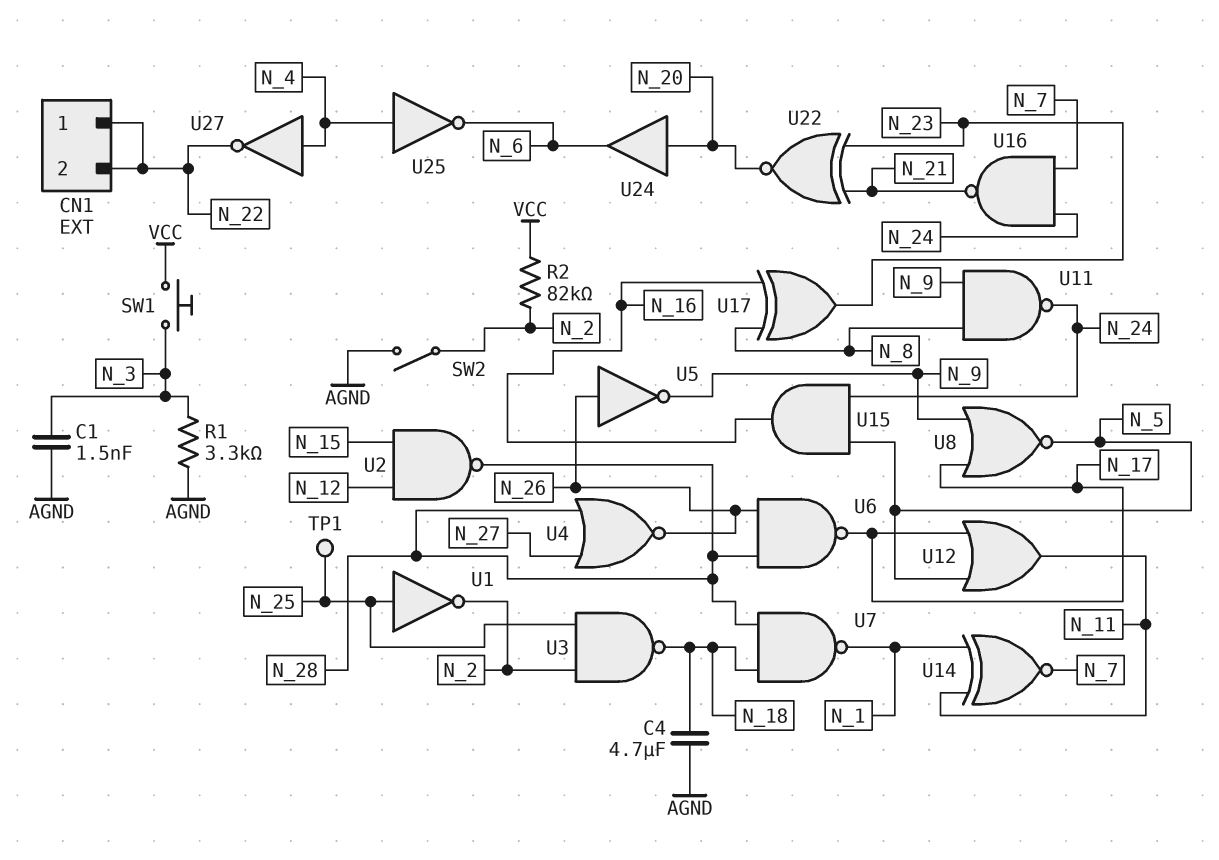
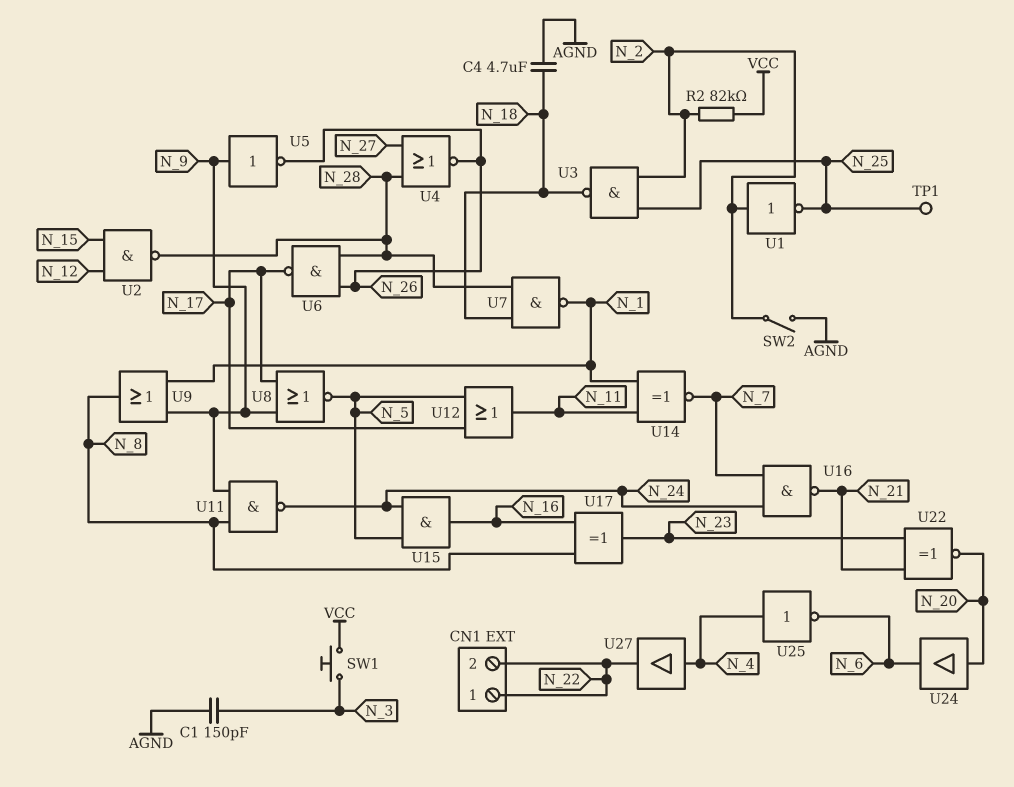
C1: 1.5nF (AGND, N_3) -> 150pF (AGND, N_3)
R1: 3.3k (AGND, N_3) -> none
U1: NOT (in N_25, out N_2) -> NOT (in N_2, out N_25)
U5: NOT (in N_26, out N_9) -> NOT (in N_9, out N_26)
U9: none -> OR (in N_1, in N_9, out N_8)
U27: NOT (in N_4, out N_22) -> buffer (in N_4, out N_22)

